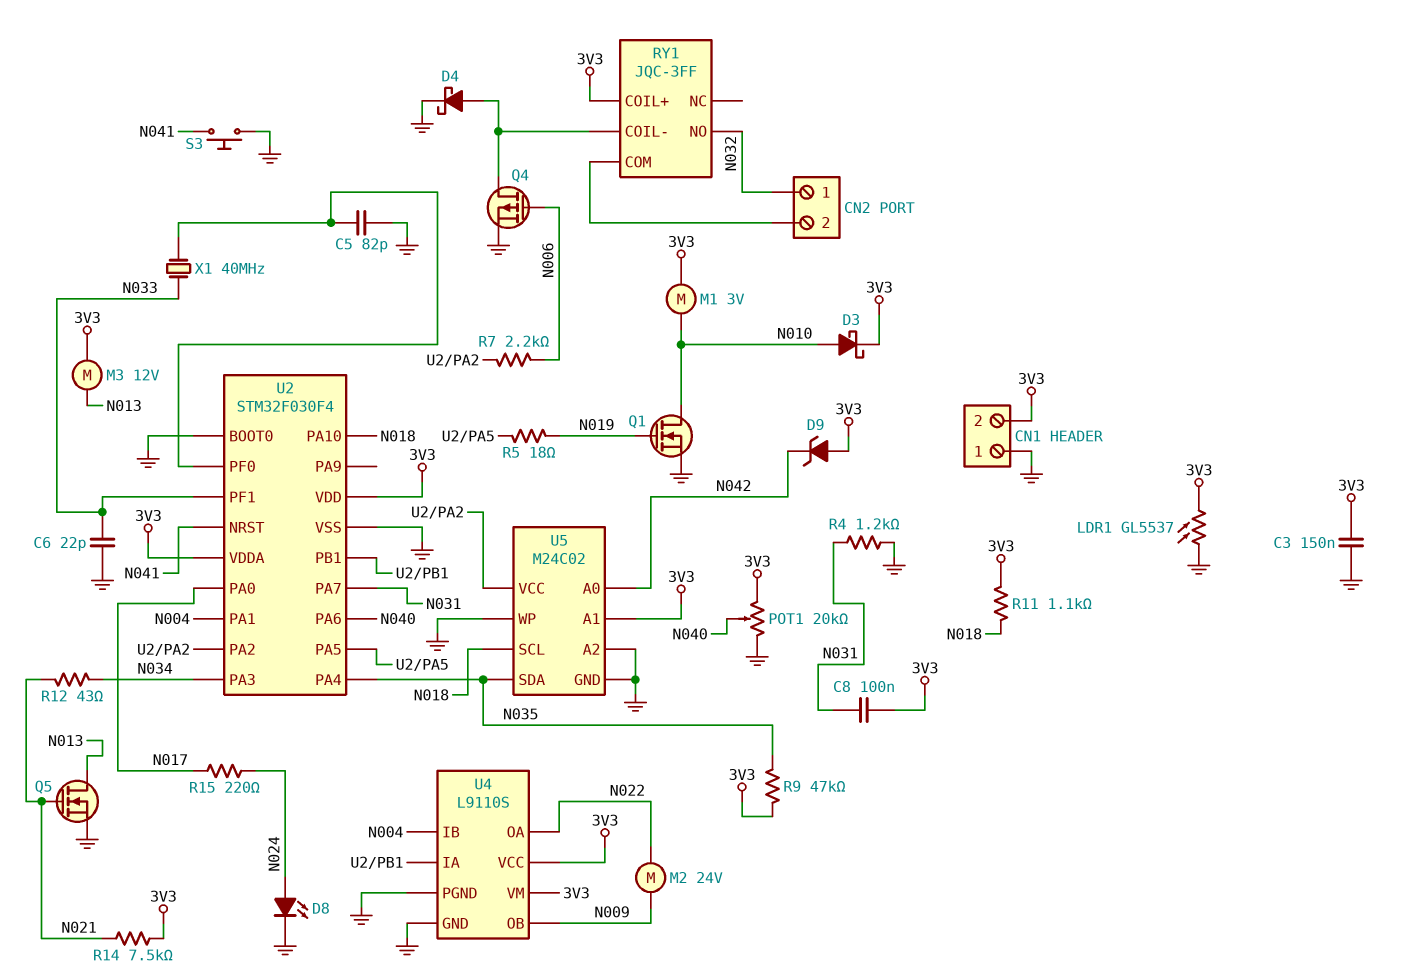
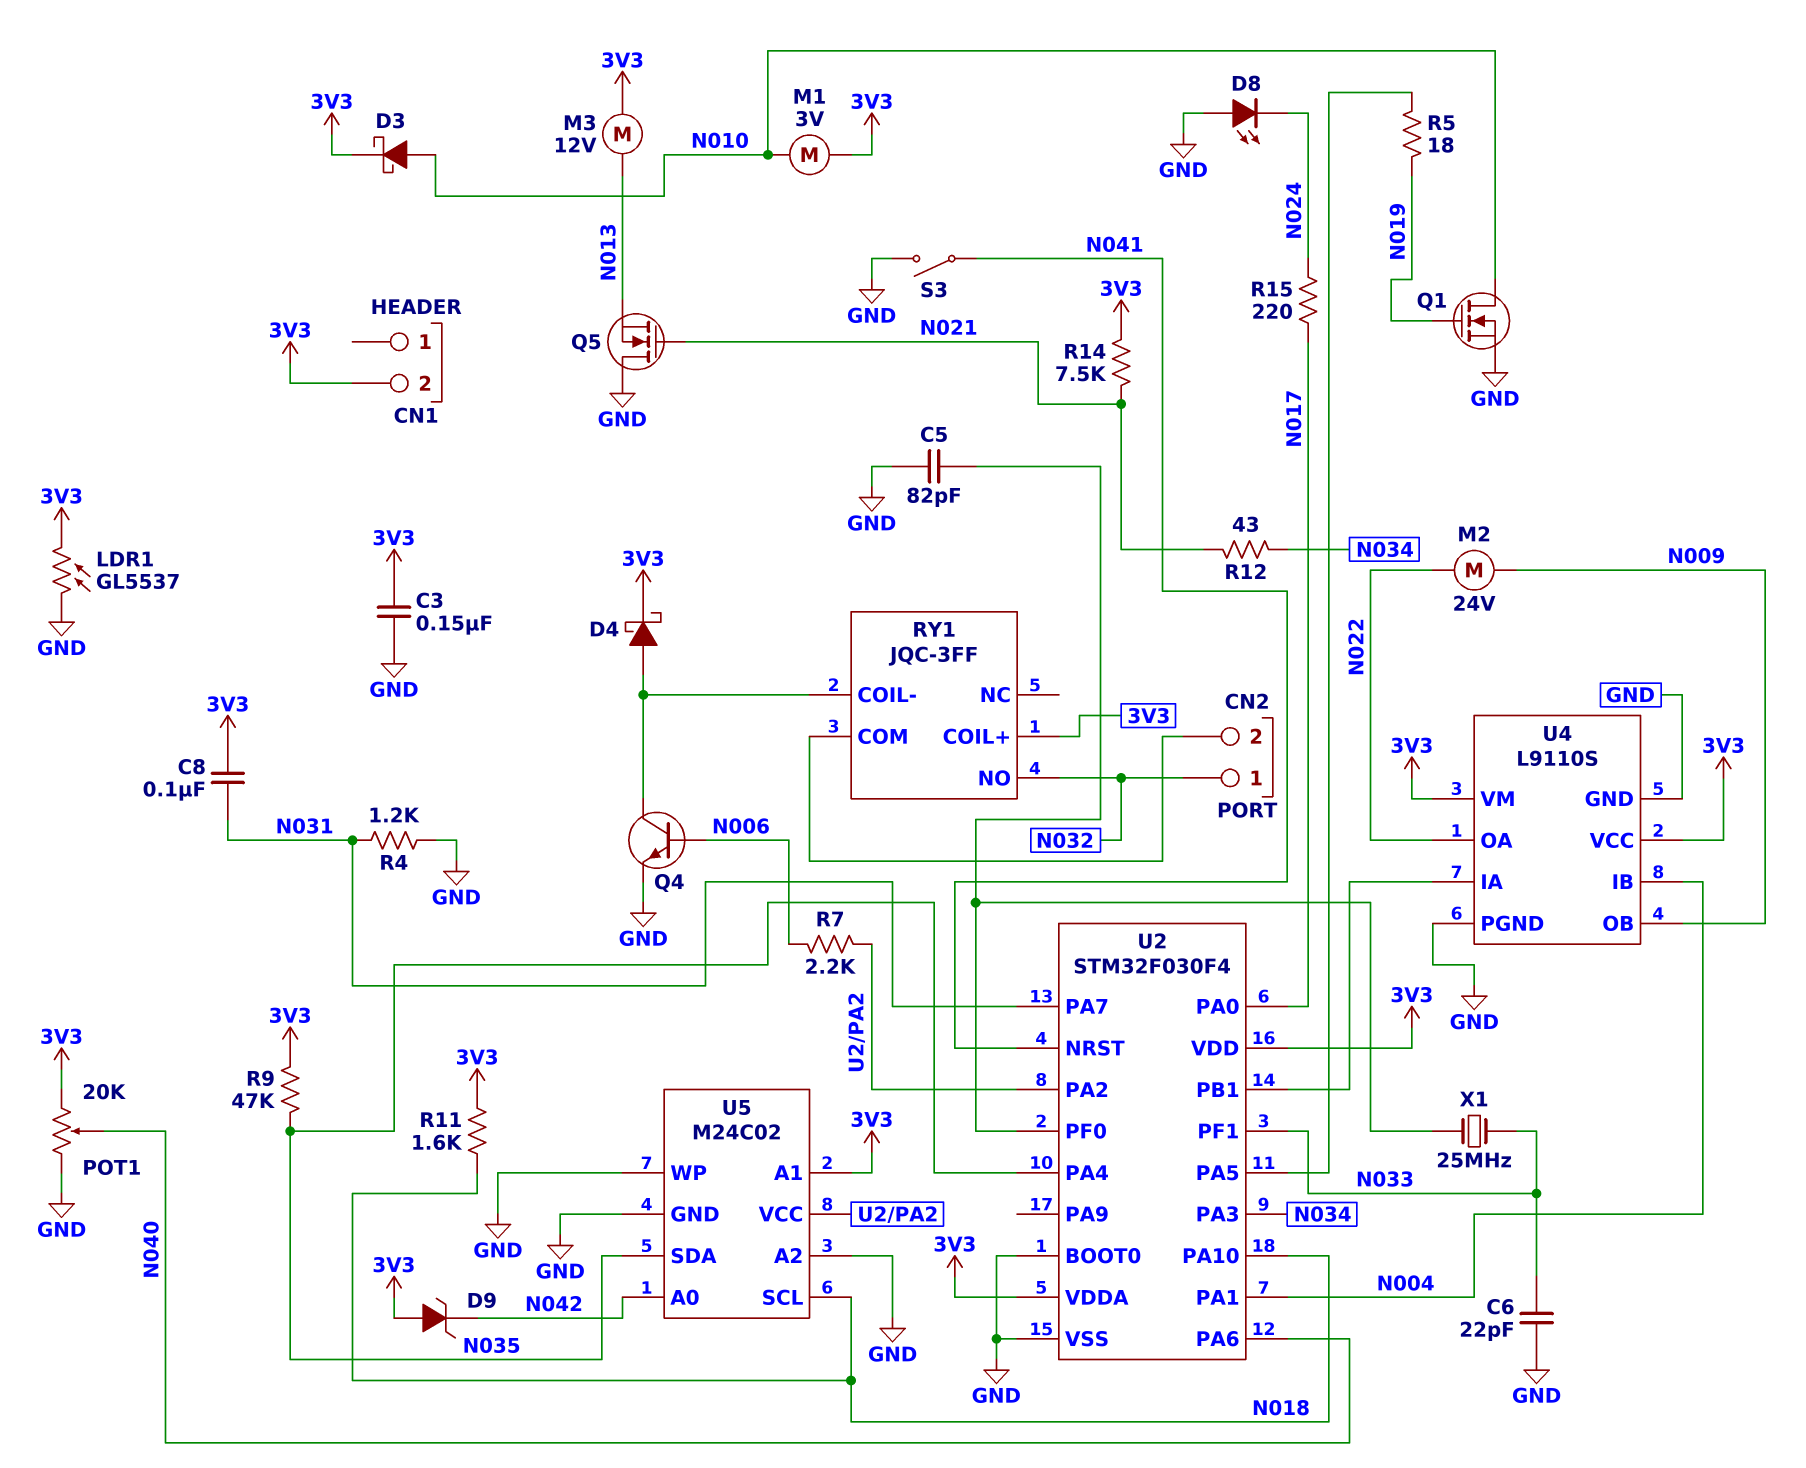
CN1 pin 1: GND -> none
D4: schottky (A RY1/COIL-, K GND) -> schottky (A RY1/COIL-, K 3V3)
D8: LED (A N024, K GND) -> LED (A GND, K N024)
Q4: PMOS (G N006, D RY1/COIL-, S GND) -> NPN (B N006, C RY1/COIL-, E GND)
Q5: NMOS (G N021, D N013, S GND) -> NMOS (G N021, D GND, S N013)
R11: 1.1k (3V3, N018) -> 1.6k (3V3, N018)
S3: button (GND, N041) -> switch (GND, N041)
X1: 40MHz (N033, U2/PF0) -> 25MHz (N033, U2/PF0)

